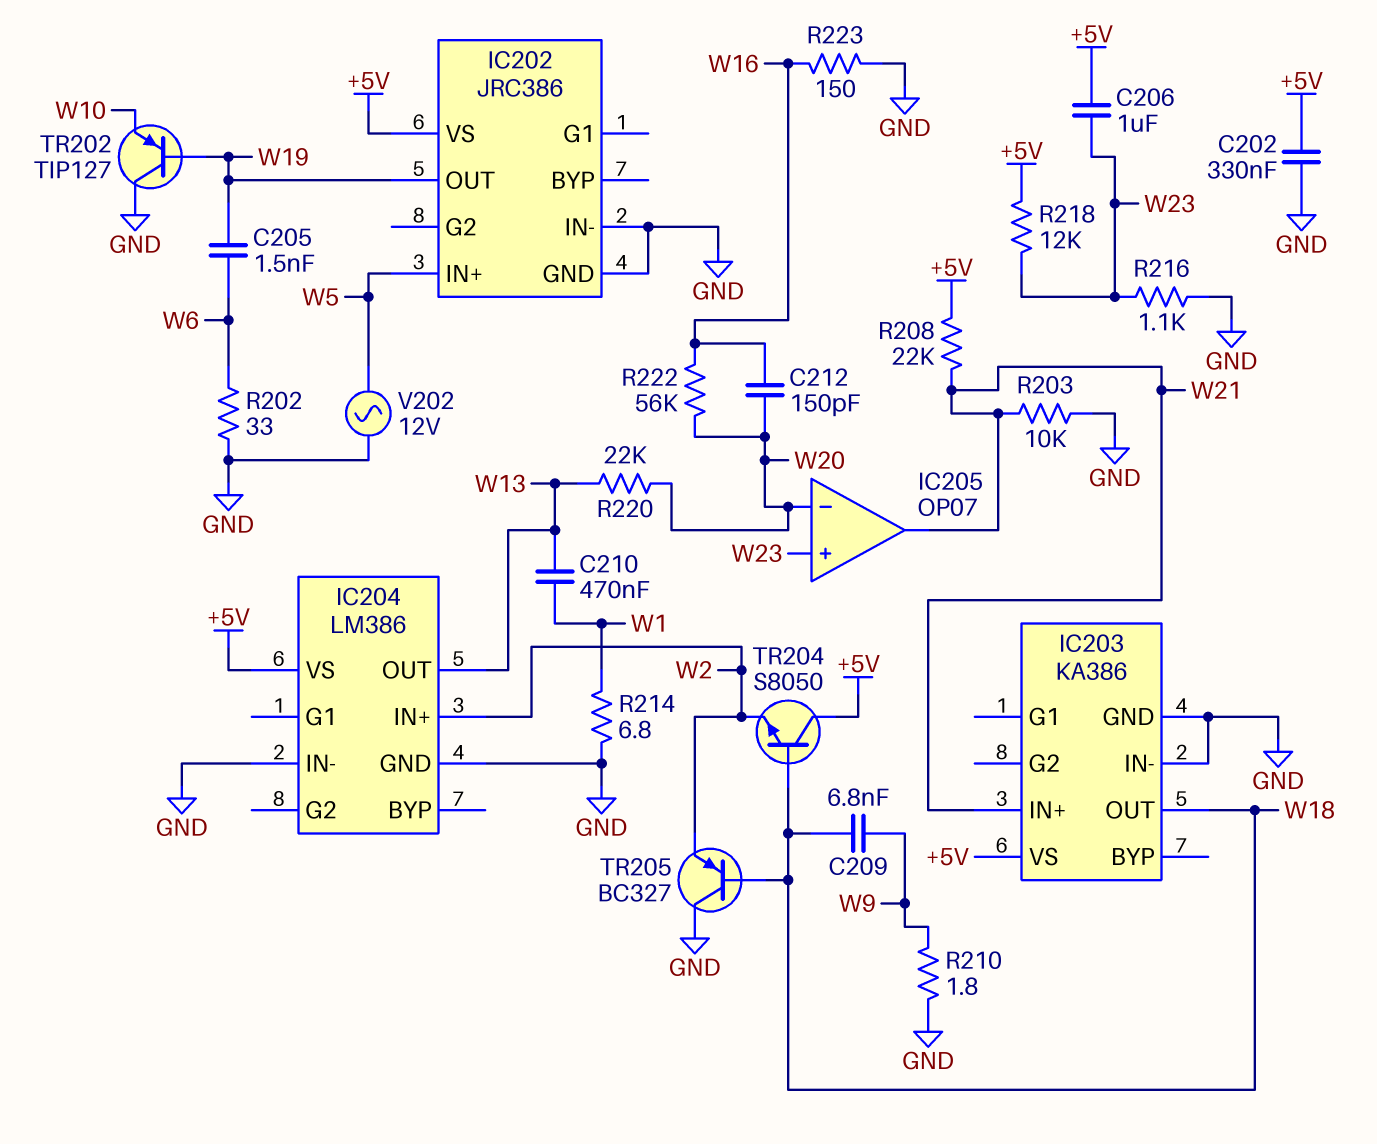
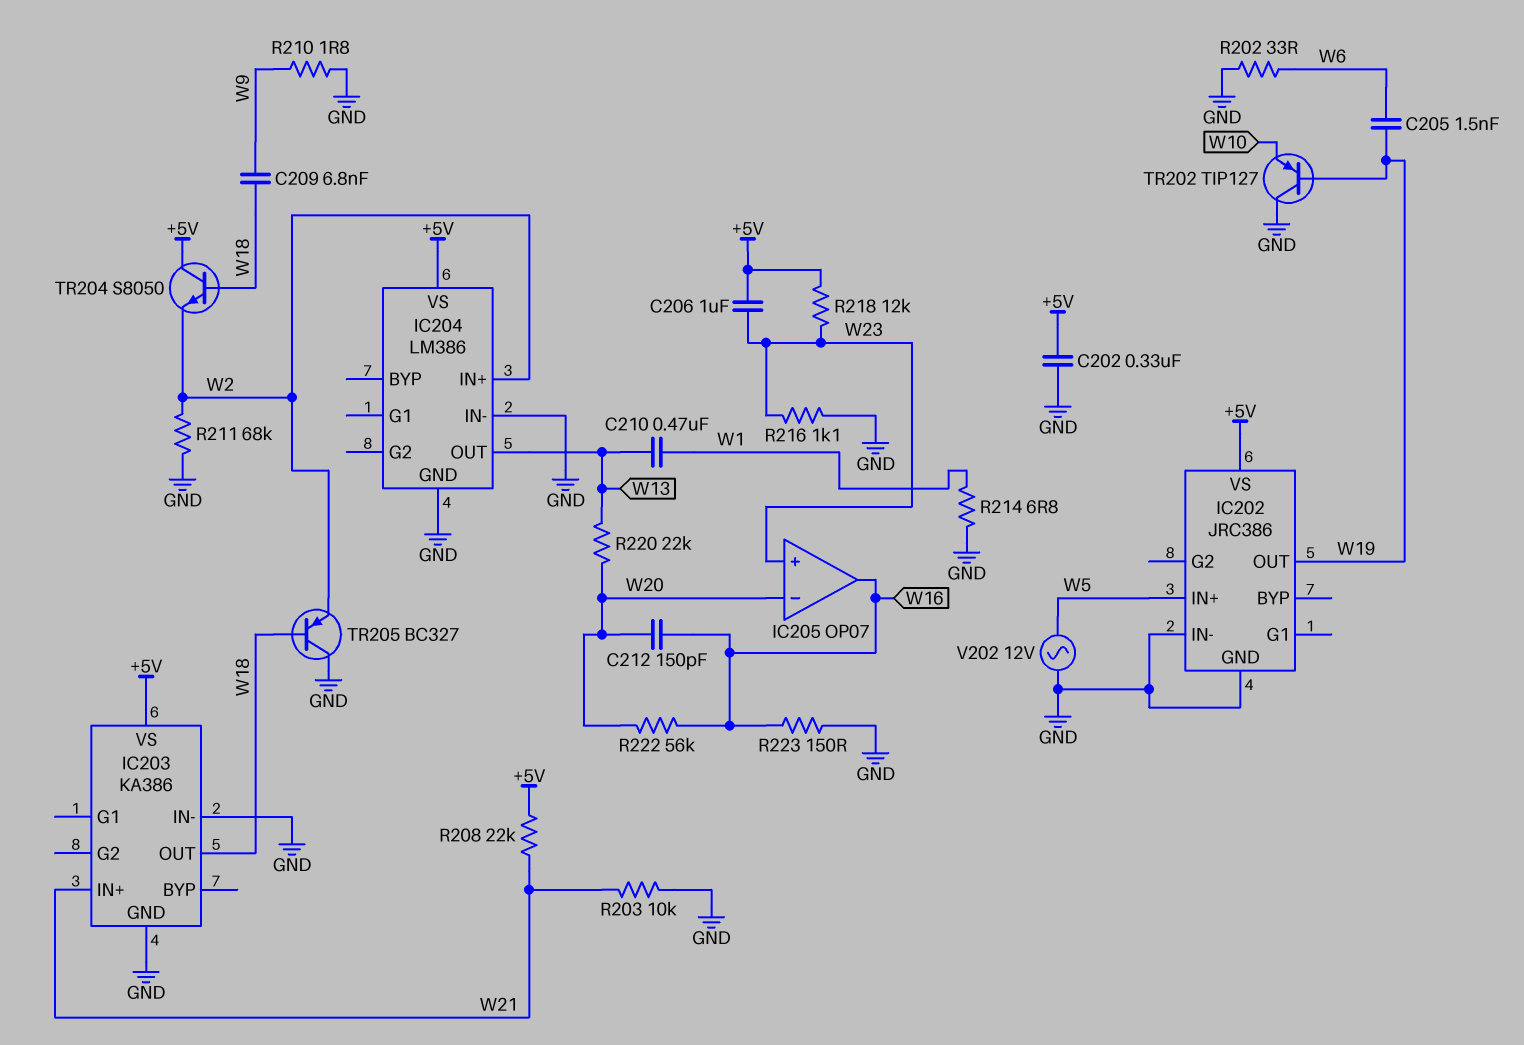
IC205 pin out: W21 -> W16
R211: none -> 68k (GND, W2)

